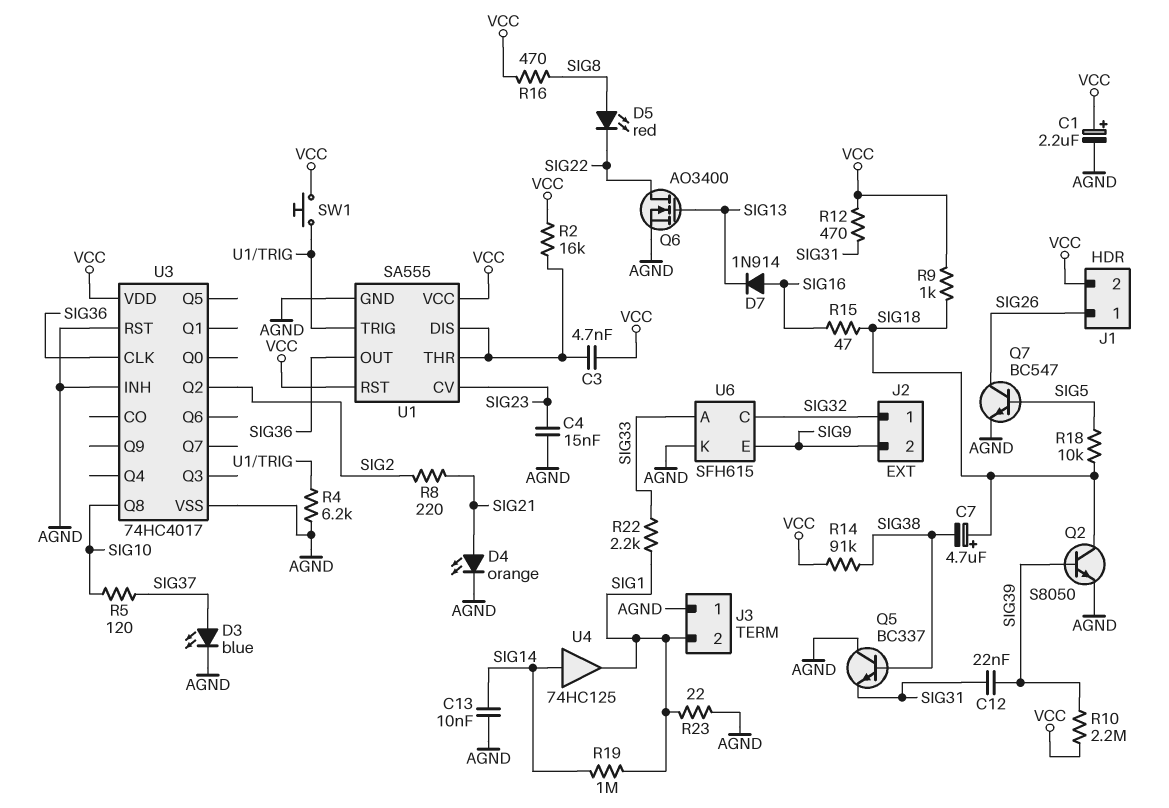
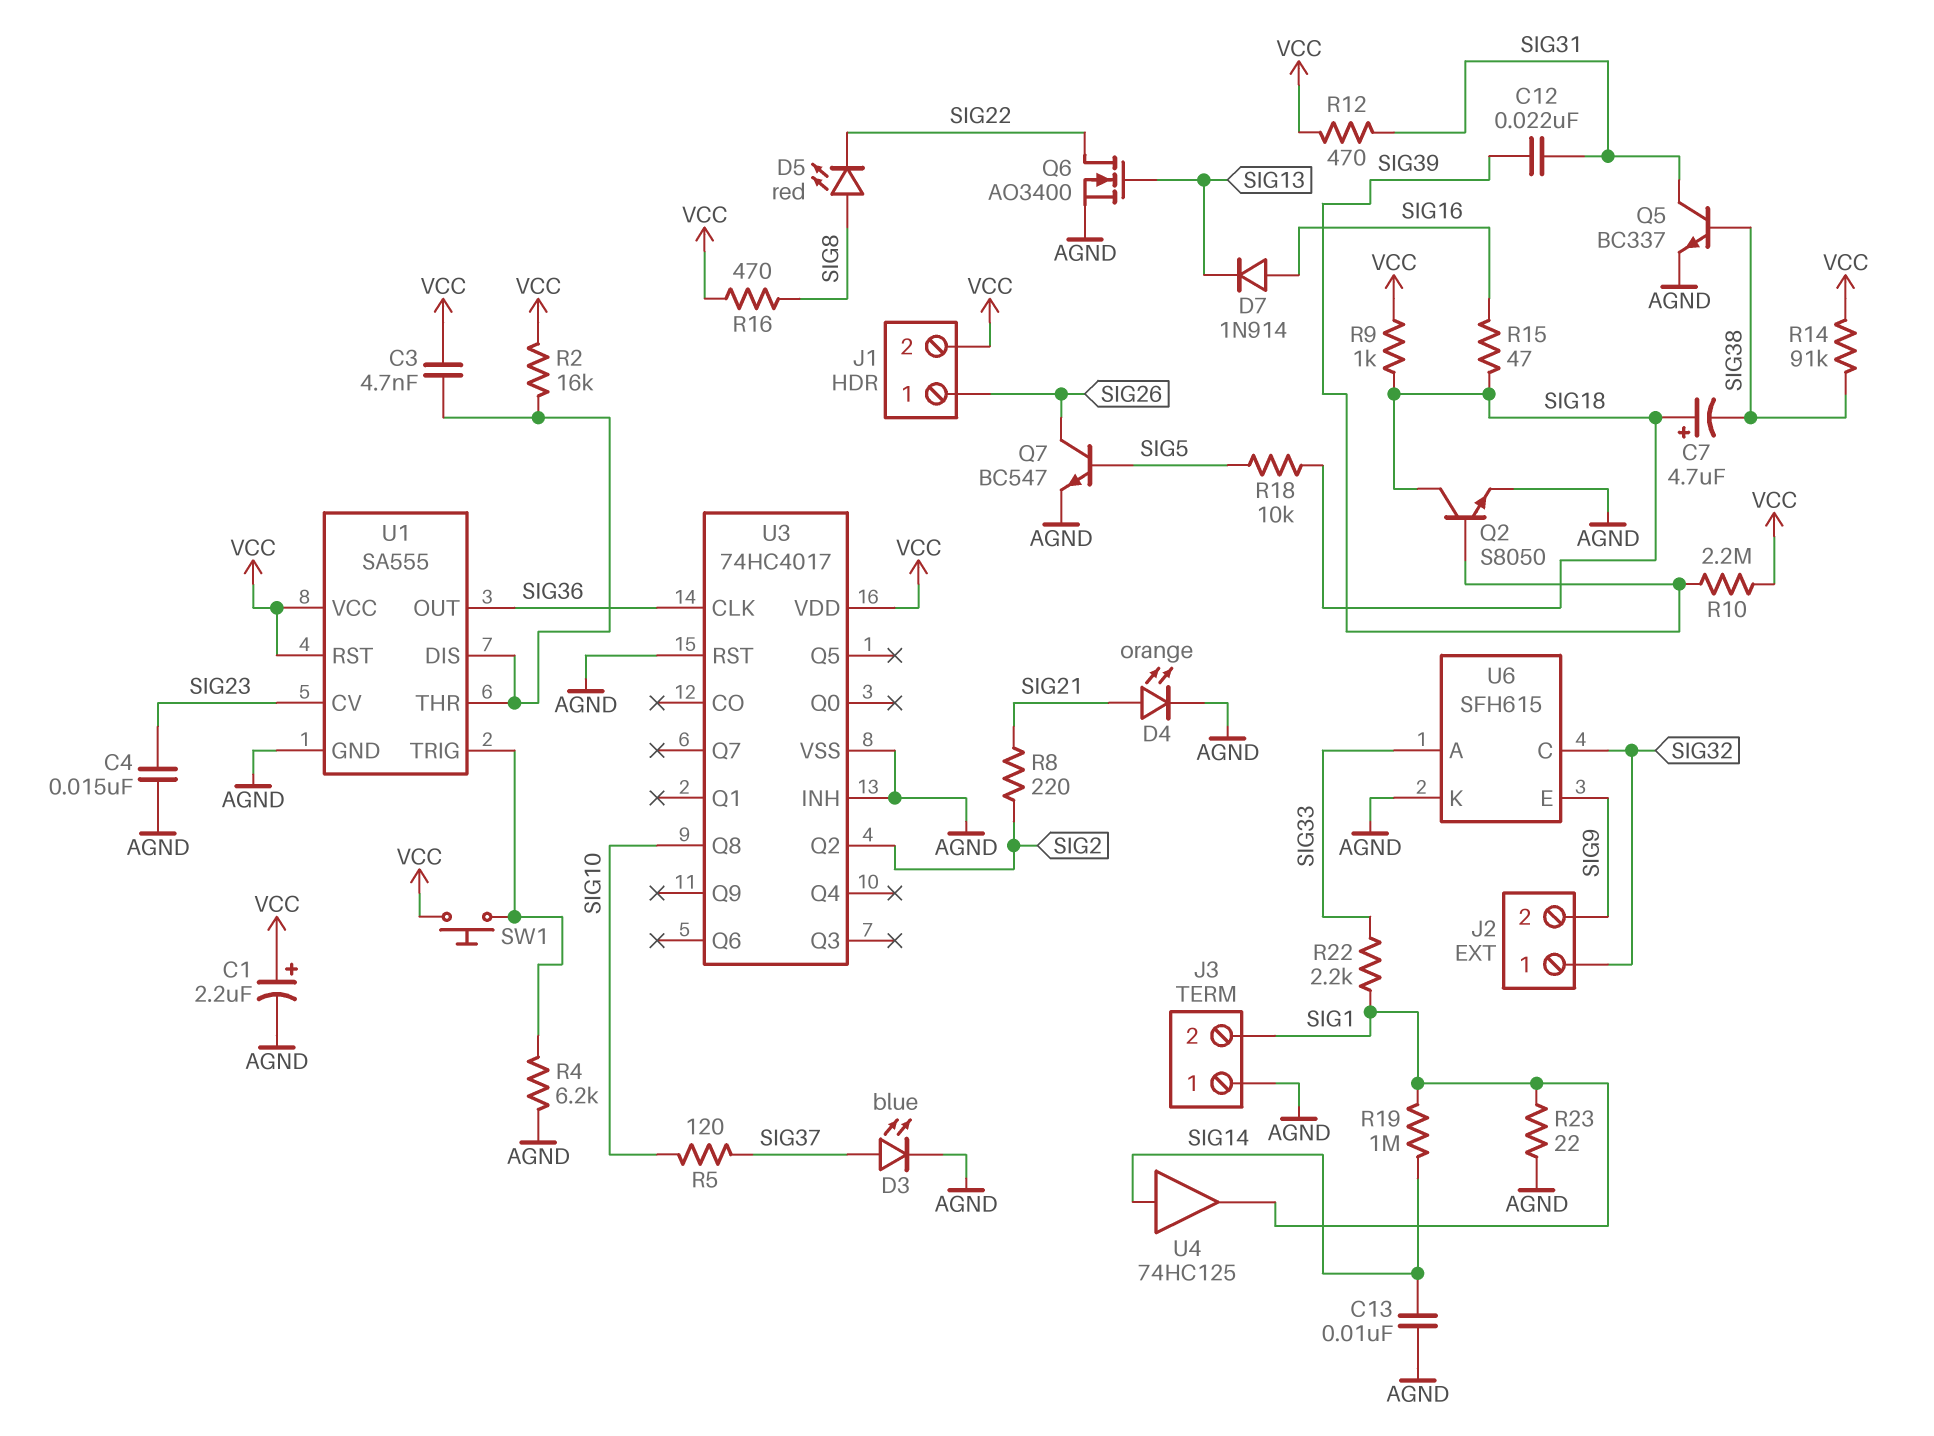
Q5: NPN BC337 (B SIG38, C AGND, E SIG31) -> NPN BC337 (B SIG38, C SIG31, E AGND)

